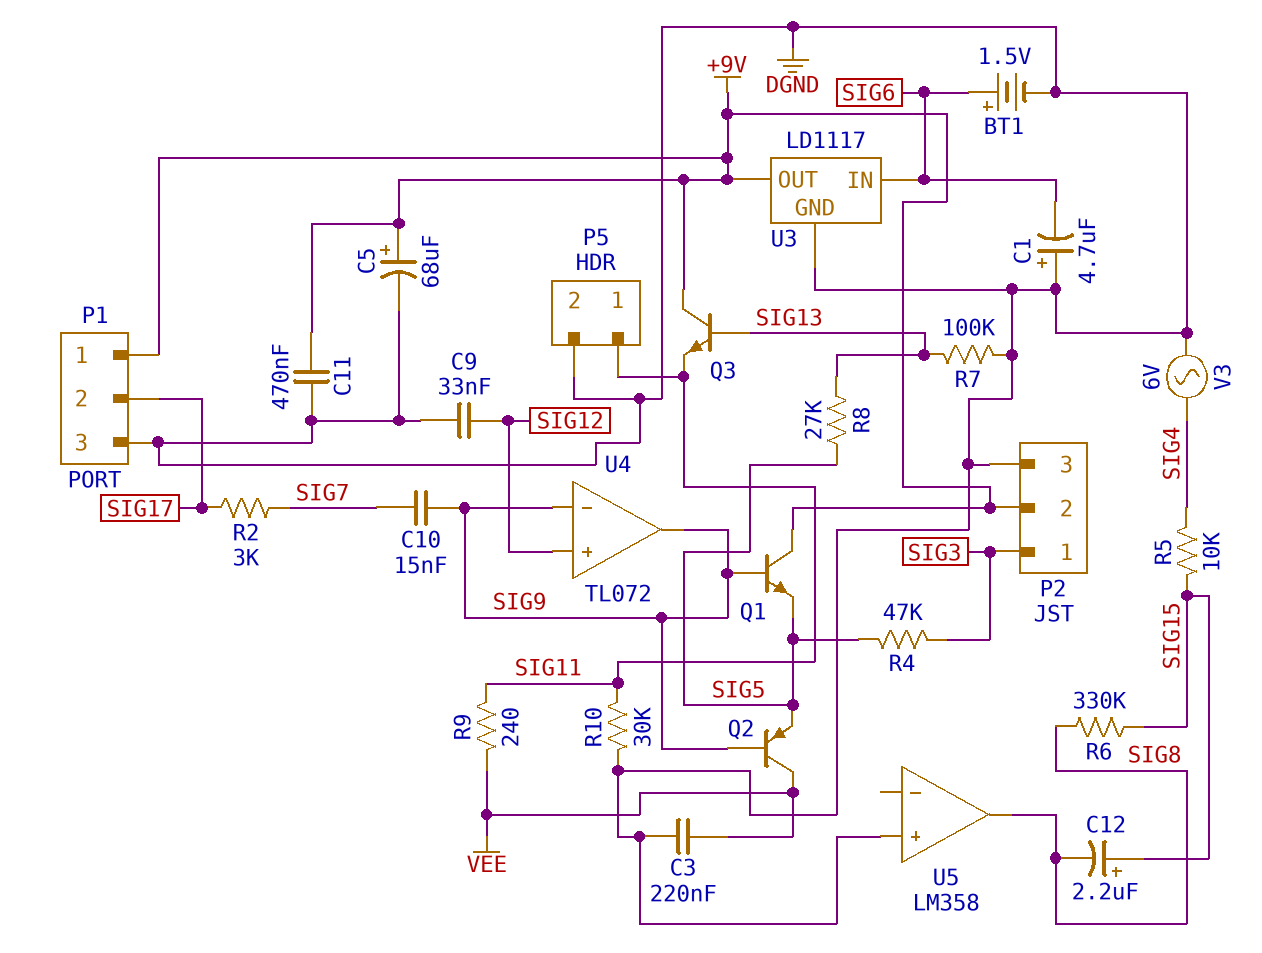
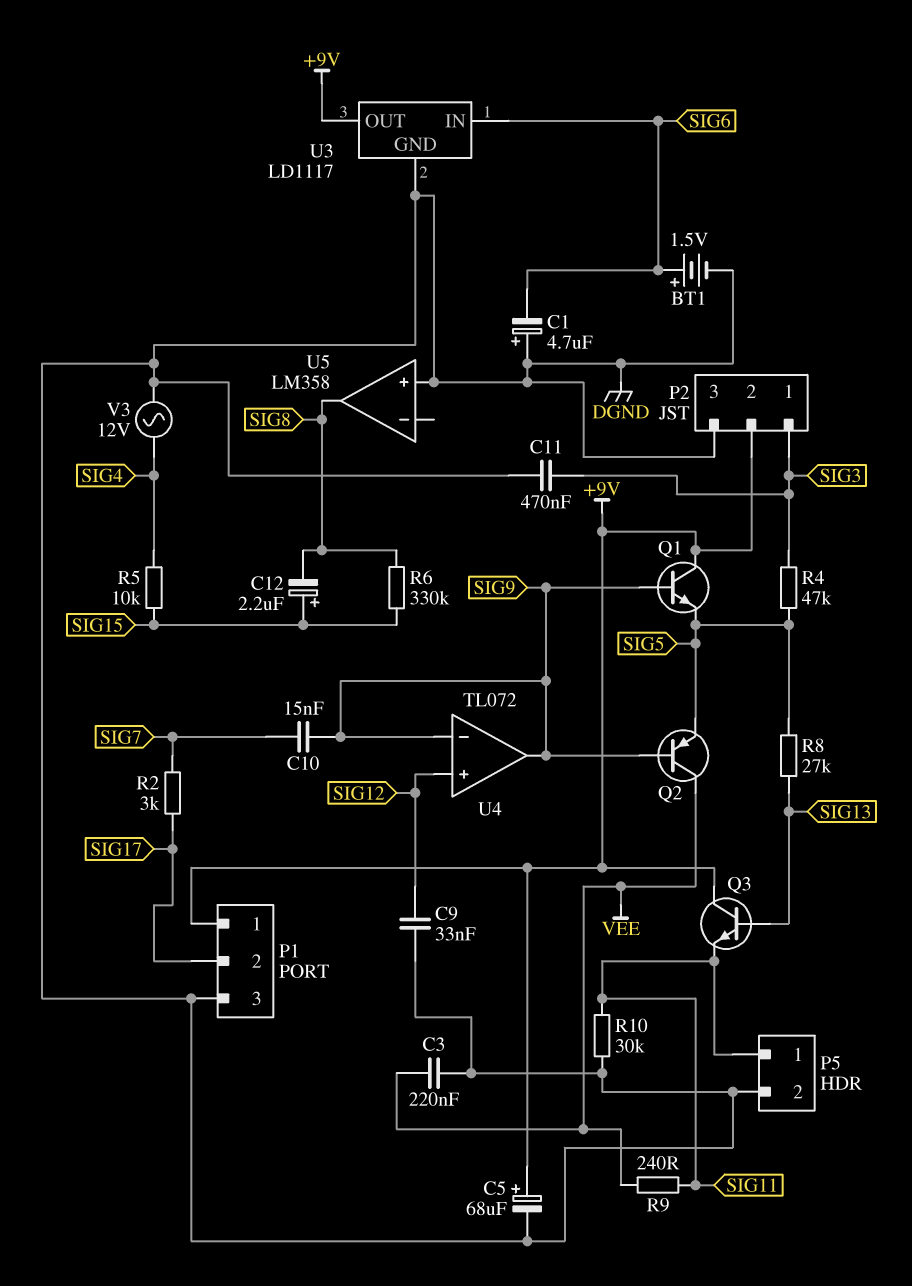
C11: 470nF (+9V, DGND) -> 470nF (DGND, SIG3)
R7: 100k (DGND, SIG13) -> none
V3: AC 6V (DGND, SIG4) -> AC 12V (DGND, SIG4)

